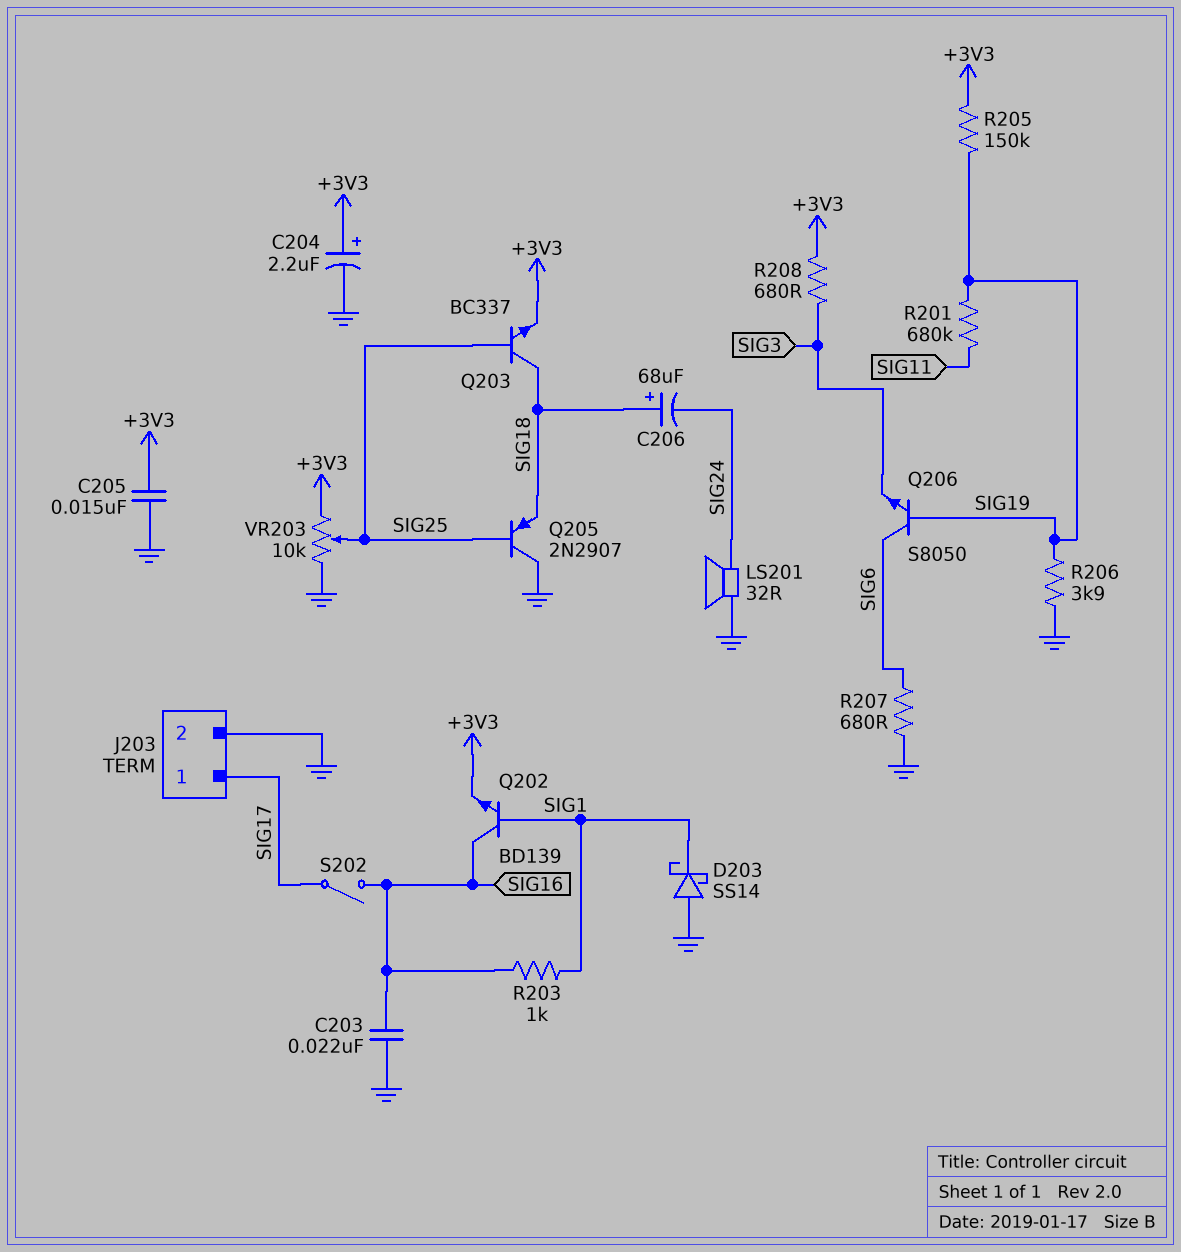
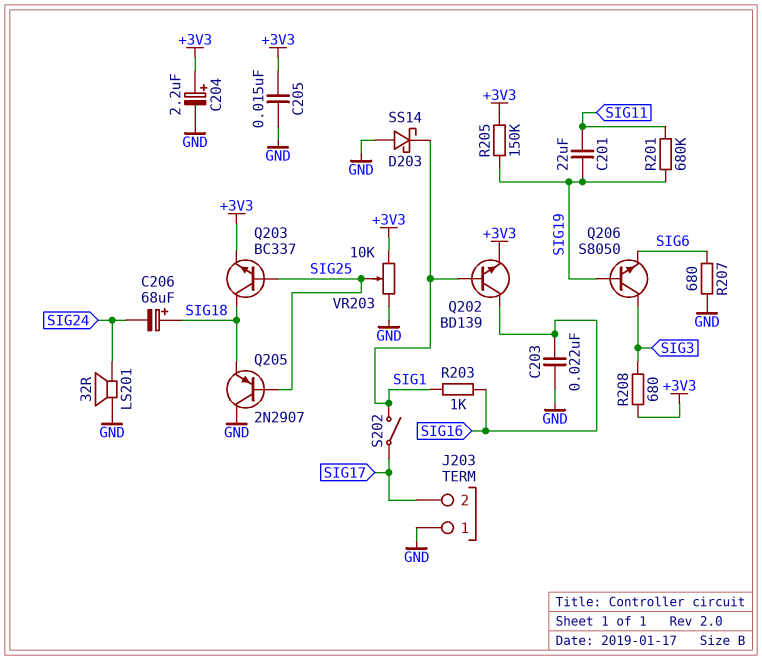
C201: none -> 22uF (SIG11, SIG19)
J203 pin 1: SIG17 -> GND
J203 pin 2: GND -> SIG17
Q206: NPN S8050 (B SIG19, C SIG6, E SIG3) -> NPN S8050 (B SIG19, C SIG3, E SIG6)
R206: 3.9k (GND, SIG19) -> none
S202: switch (SIG16, SIG17) -> switch (SIG1, SIG17)

